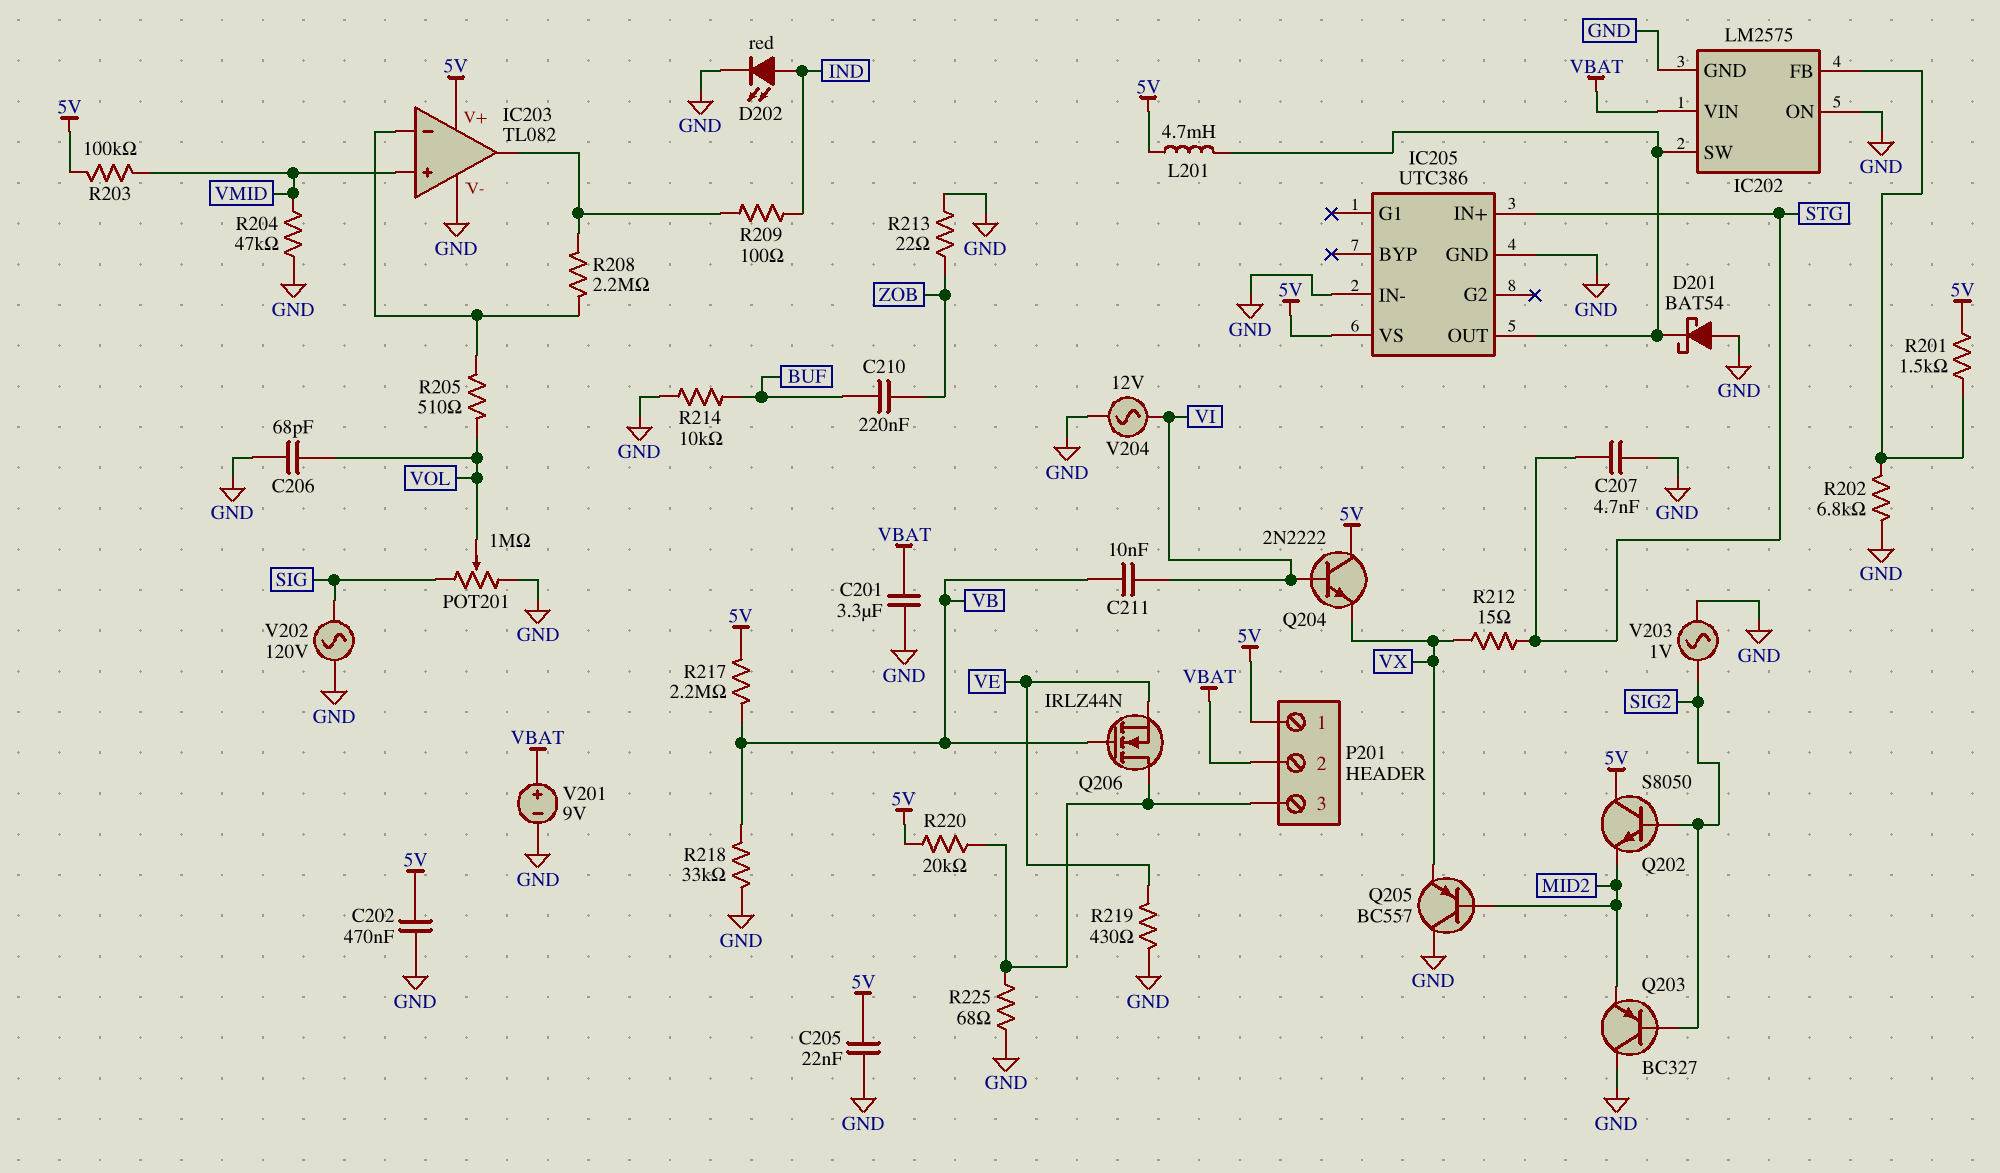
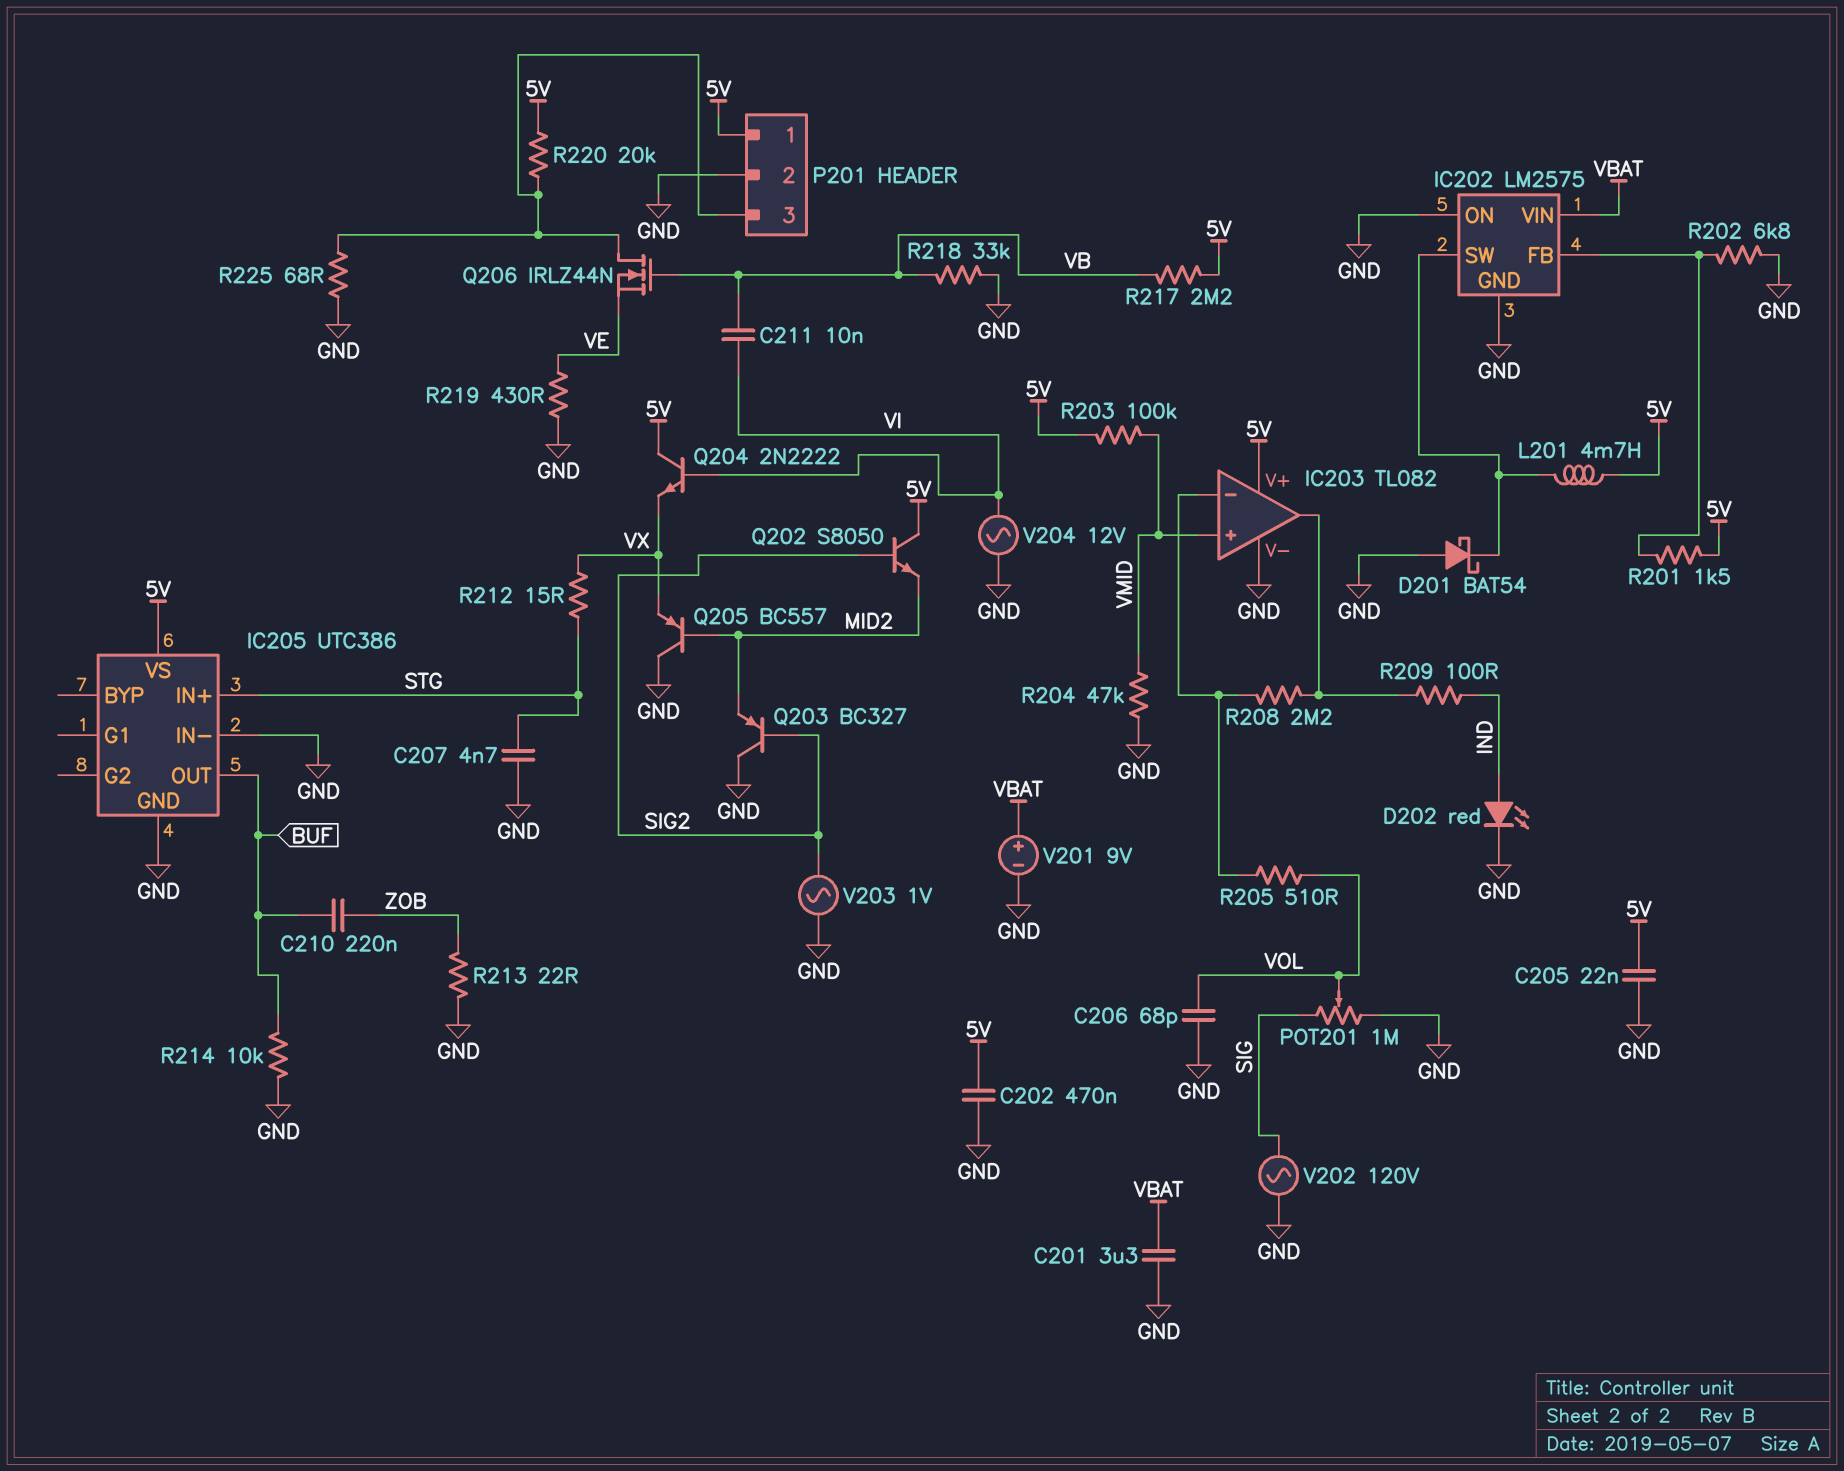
IC205 pin OUT: IC202/SW -> BUF
P201 pin 2: VBAT -> GND

